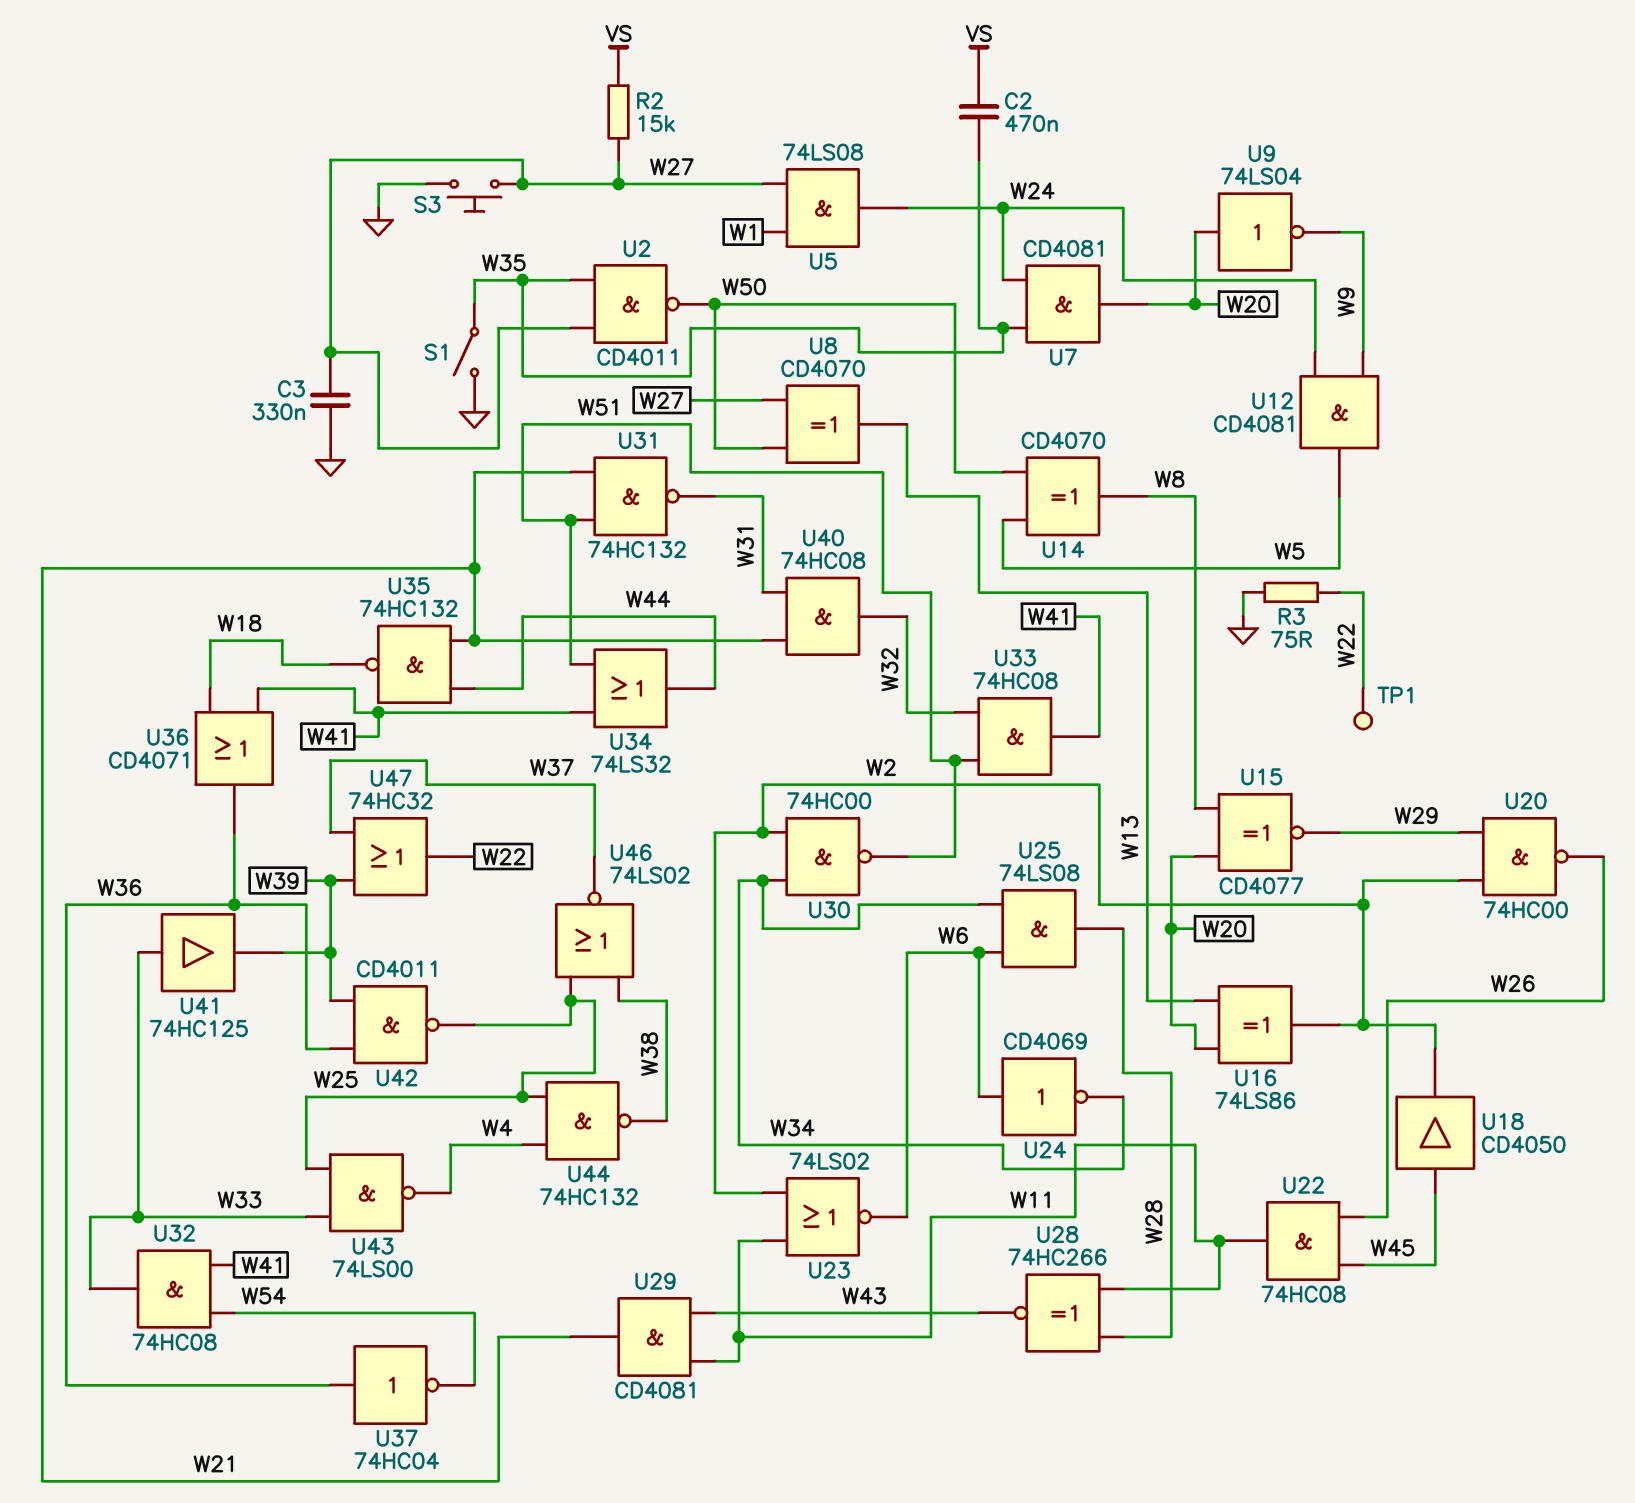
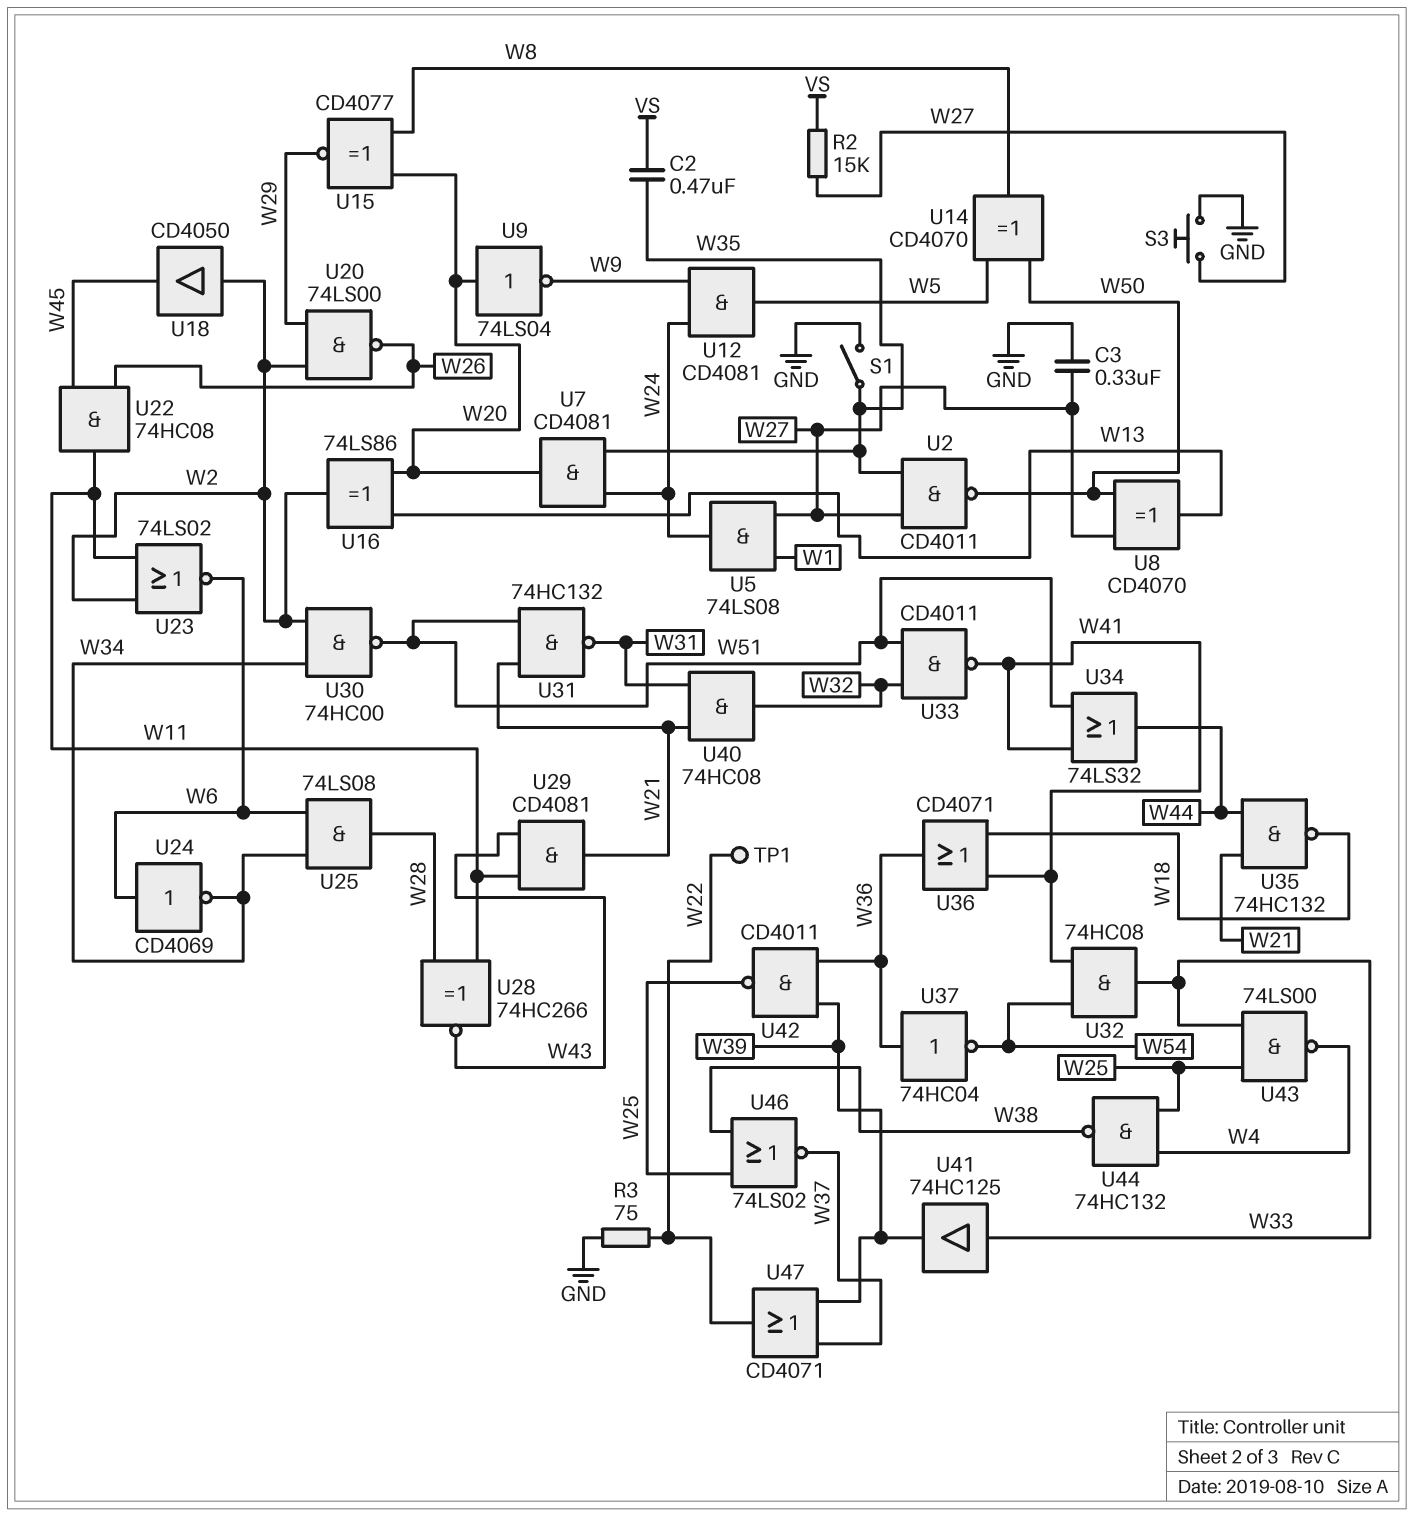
U18: buffer CD4050 (in W45, out W2) -> buffer CD4050 (in W2, out W45)
U20: NAND 74HC00 (in W2, in W29, out W26) -> NAND 74LS00 (in W2, in W29, out W26)
U33: AND 74HC08 (in W32, in W51, out W41) -> NAND CD4011 (in W32, in W51, out W41)
U47: OR 74HC32 (in W37, in W39, out W22) -> OR CD4071 (in W37, in W39, out W22)

